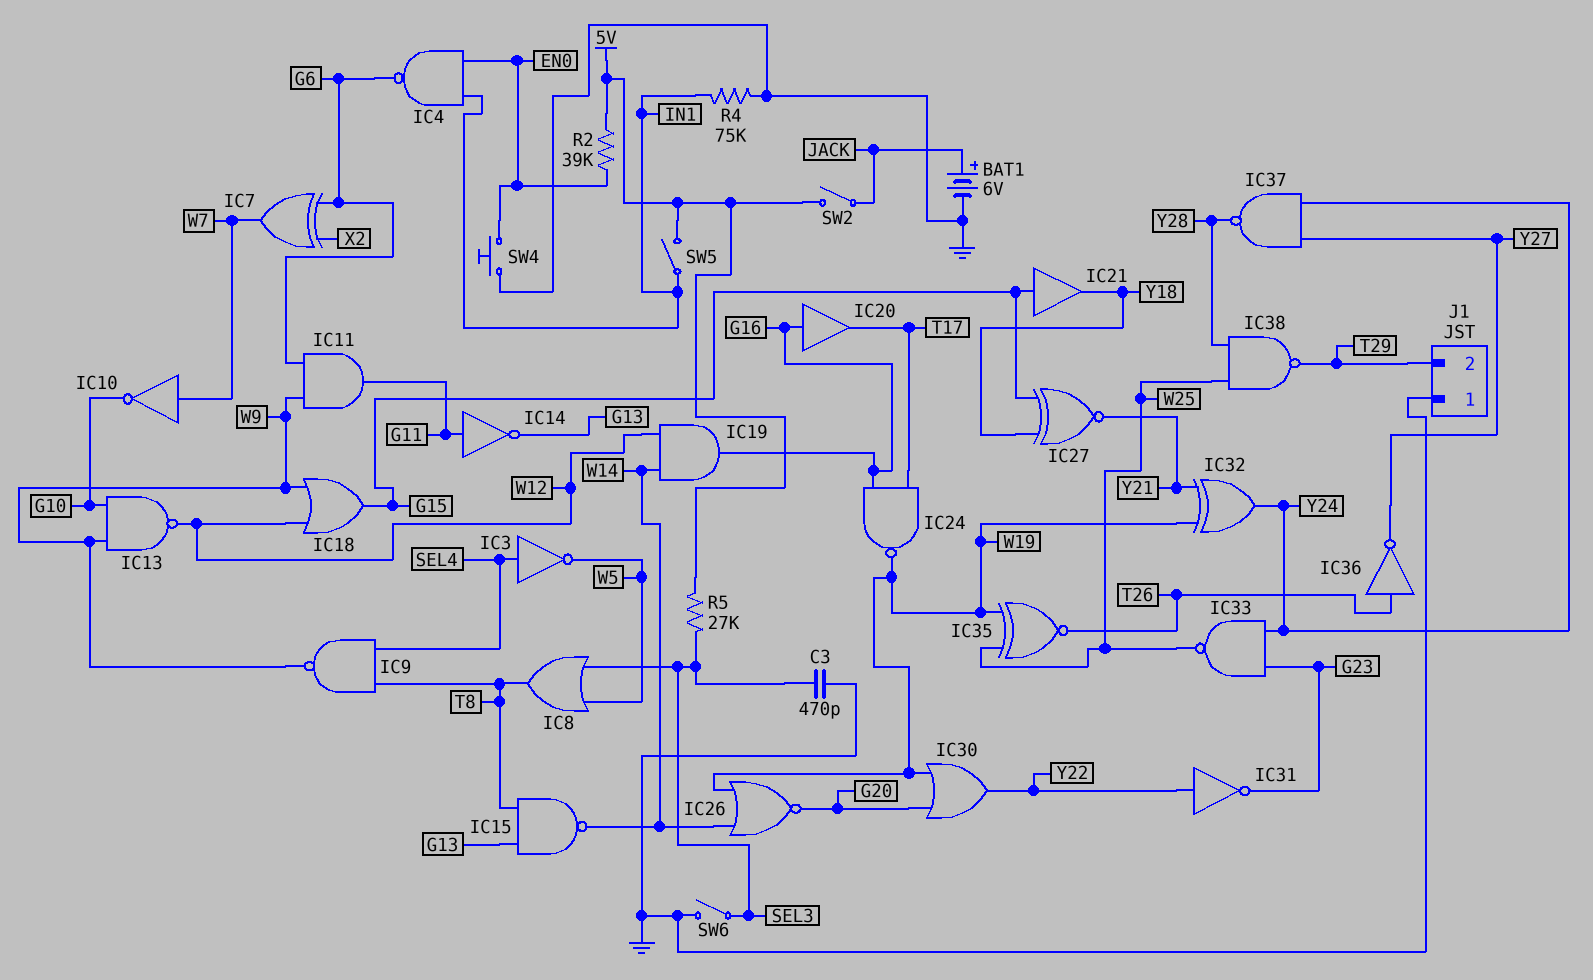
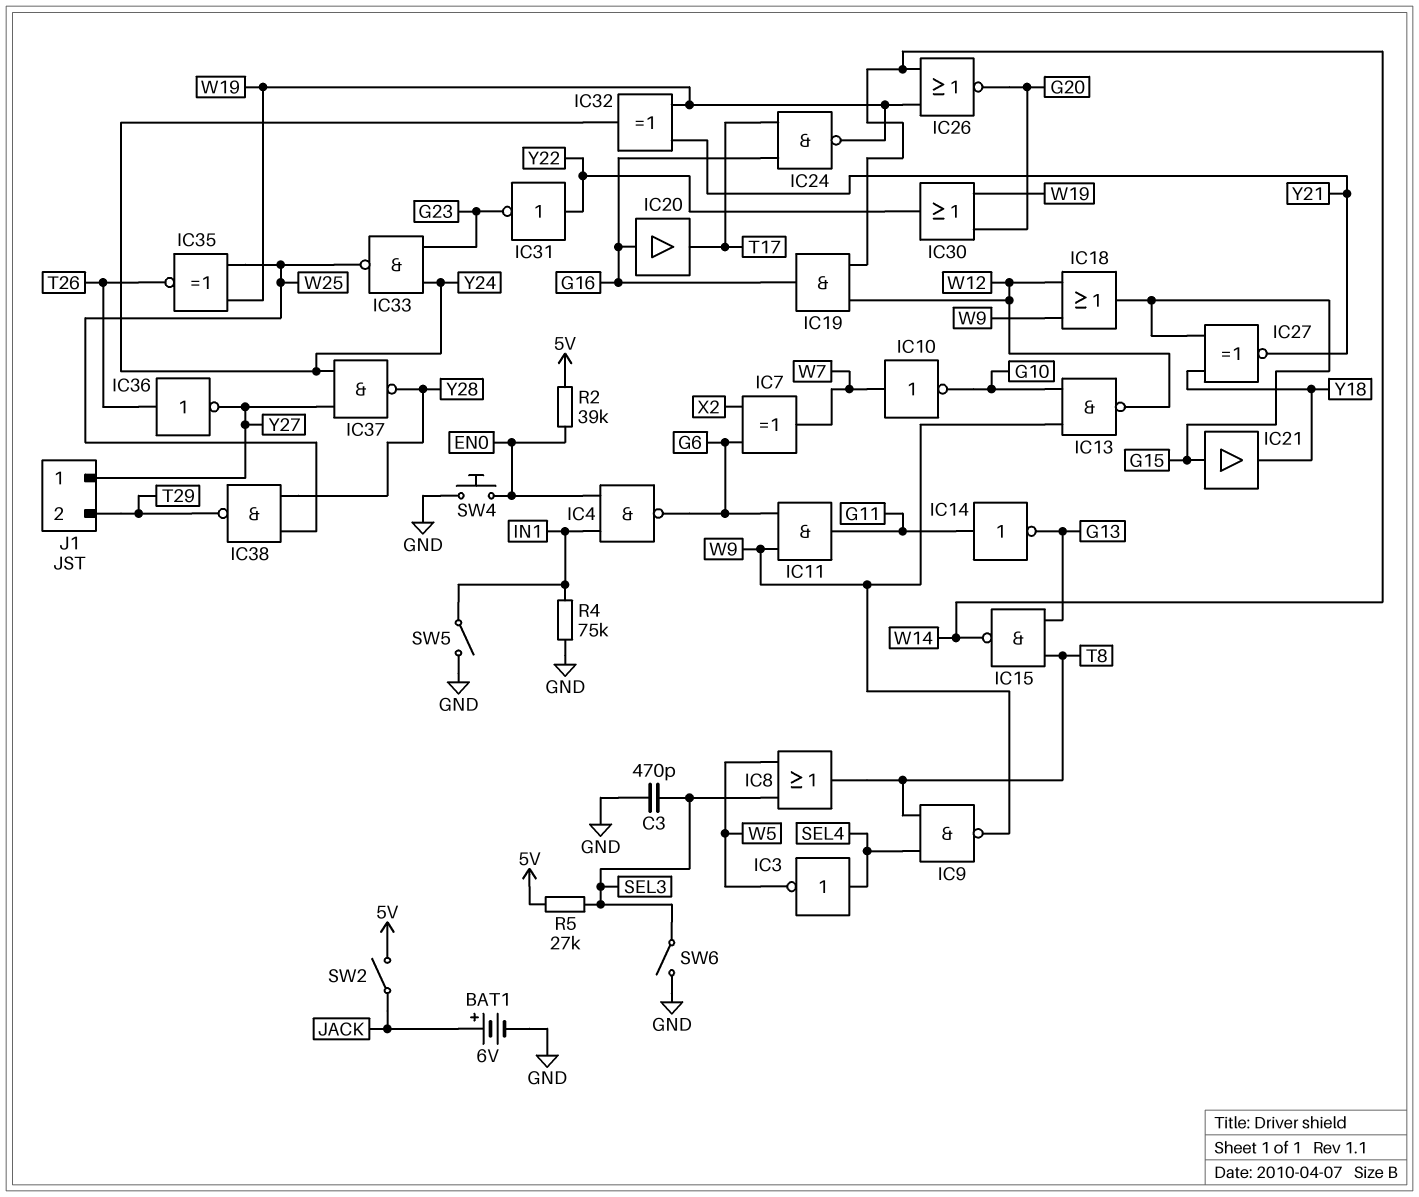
J1 pin 1: GND -> Y27
SW5: switch (5V, IN1) -> switch (GND, IN1)

